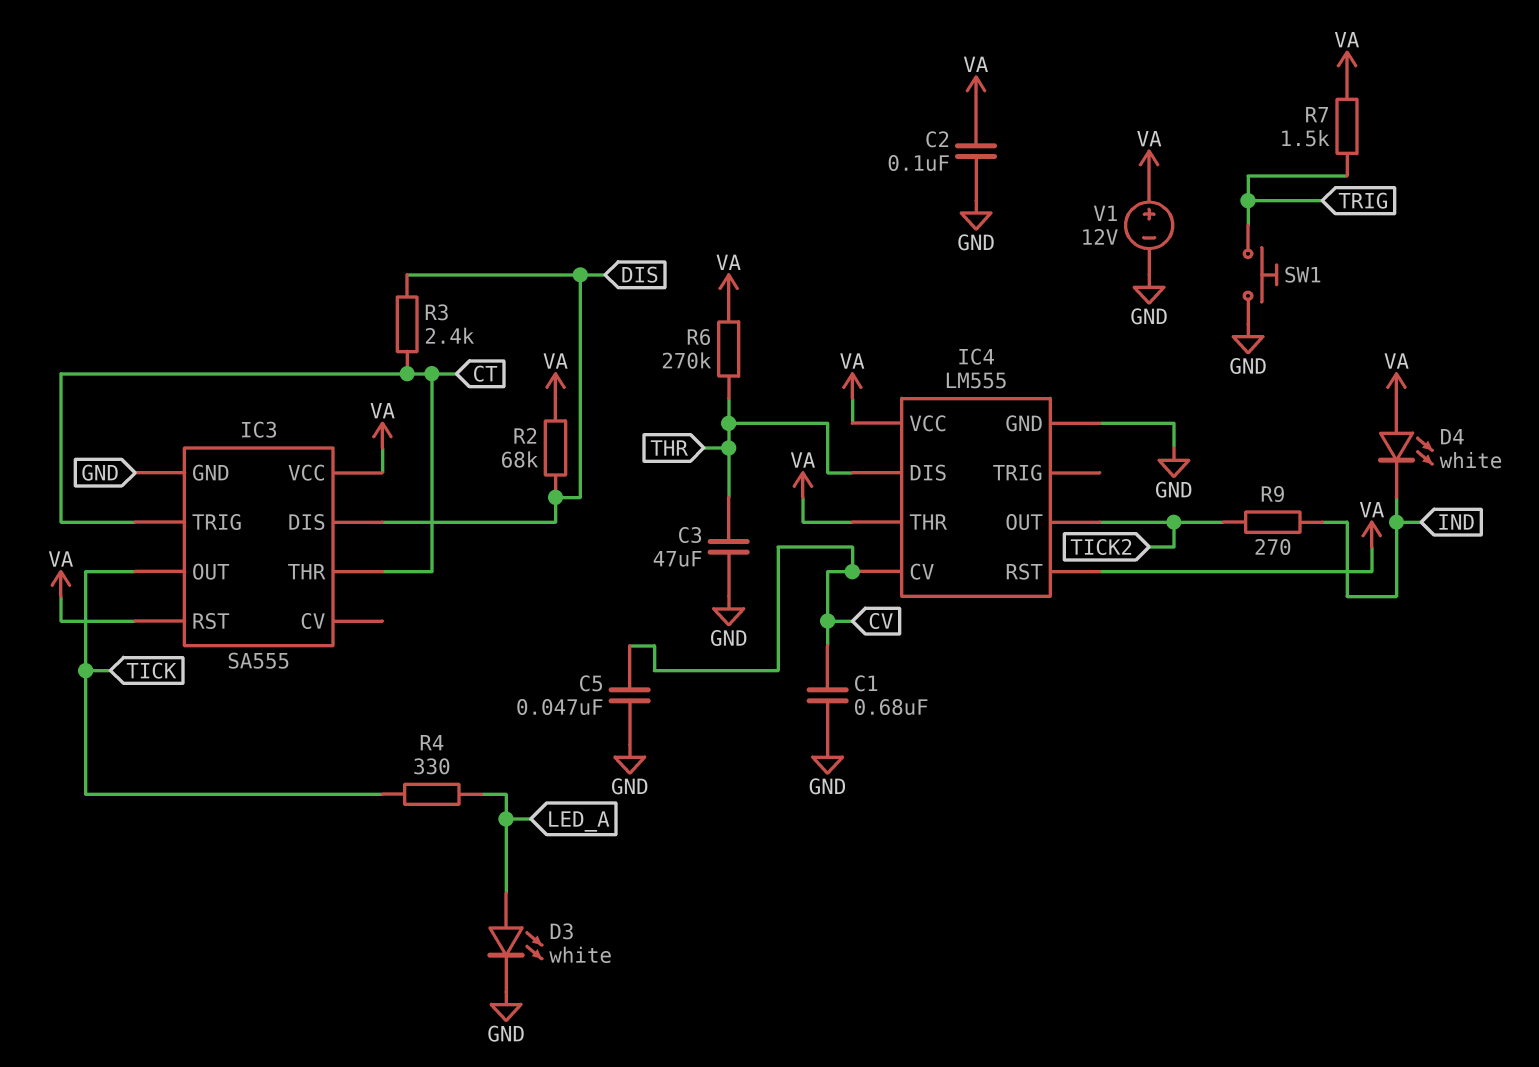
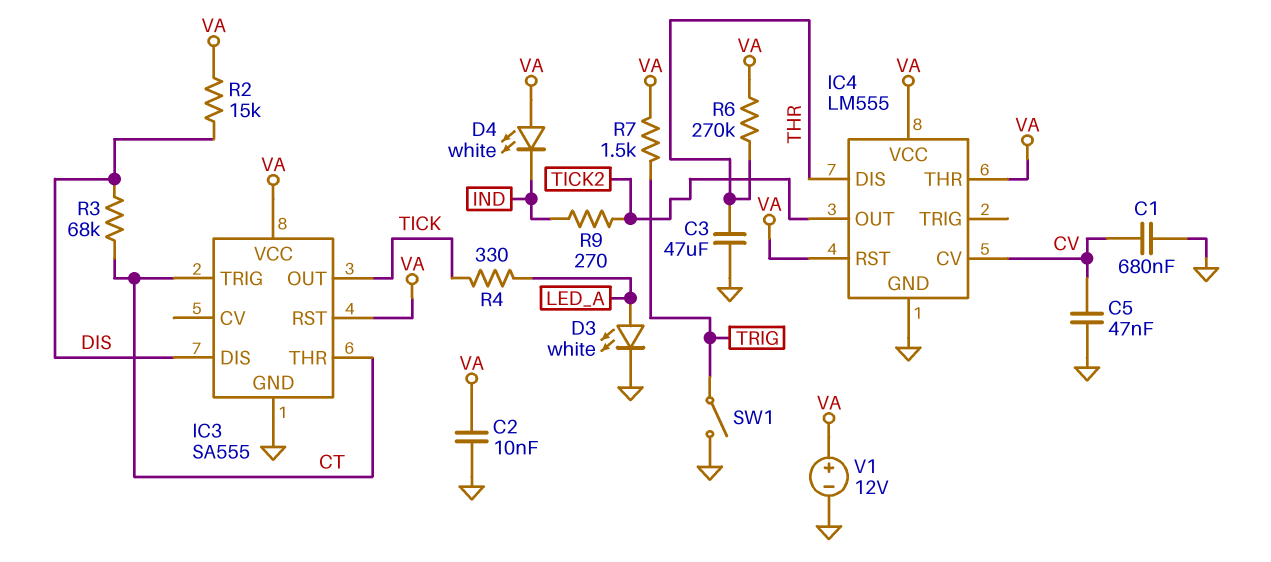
C2: 100nF (GND, VA) -> 10nF (GND, VA)
R2: 68k (DIS, VA) -> 15k (DIS, VA)
R3: 2.4k (CT, DIS) -> 68k (CT, DIS)
SW1: button (GND, TRIG) -> switch (GND, TRIG)

